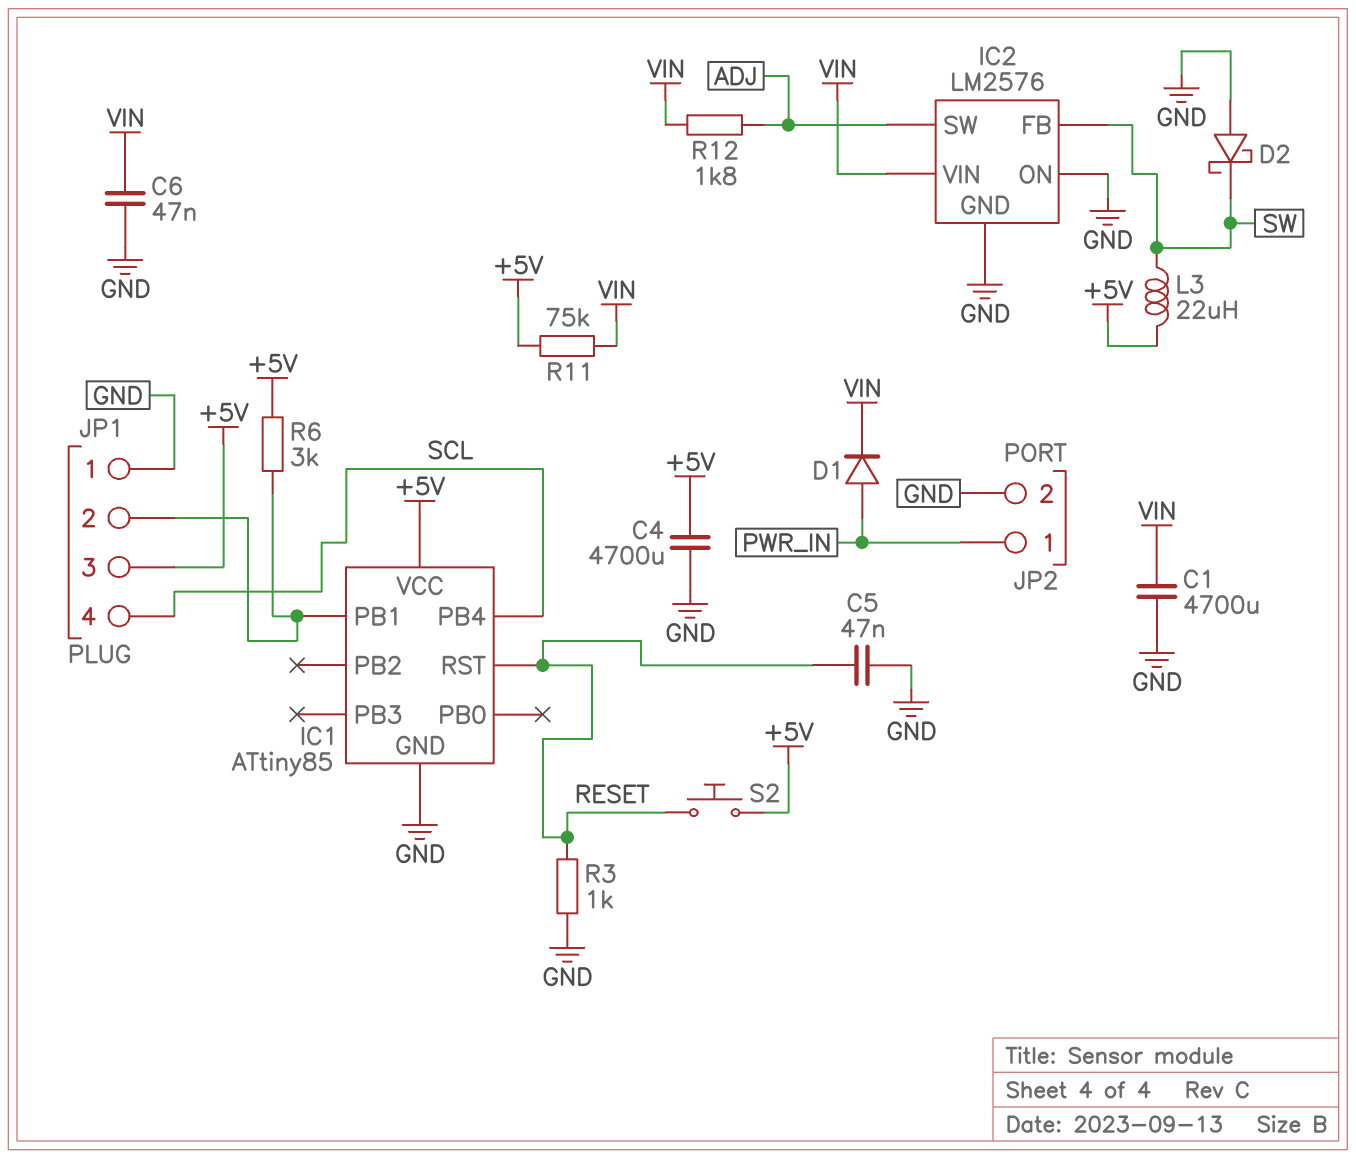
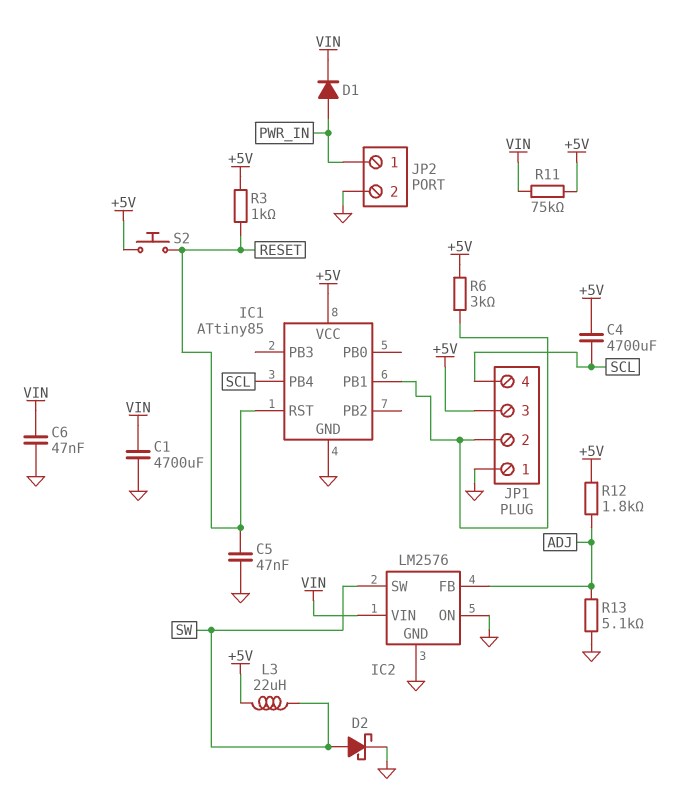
C4: 4700uF (+5V, GND) -> 4700uF (+5V, SCL)
D2: schottky (A GND, K SW) -> schottky (A SW, K GND)
IC2 pin FB: SW -> ADJ
IC2 pin SW: ADJ -> SW
R3: 1k (GND, RESET) -> 1k (+5V, RESET)
R12: 1.8k (ADJ, VIN) -> 1.8k (+5V, ADJ)
R13: none -> 5.1k (ADJ, GND)

